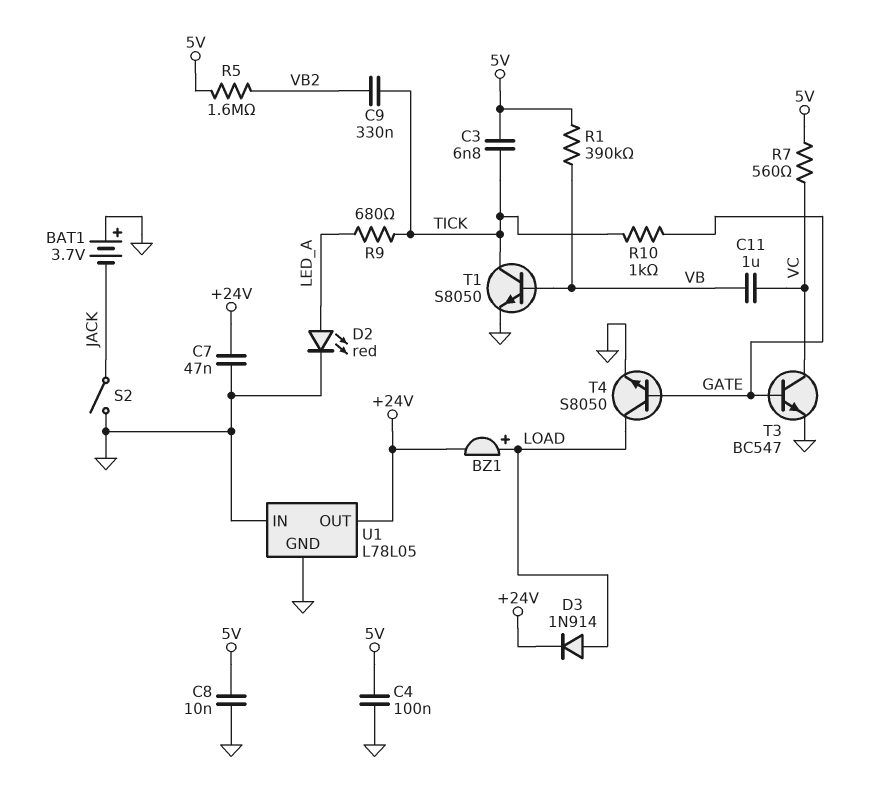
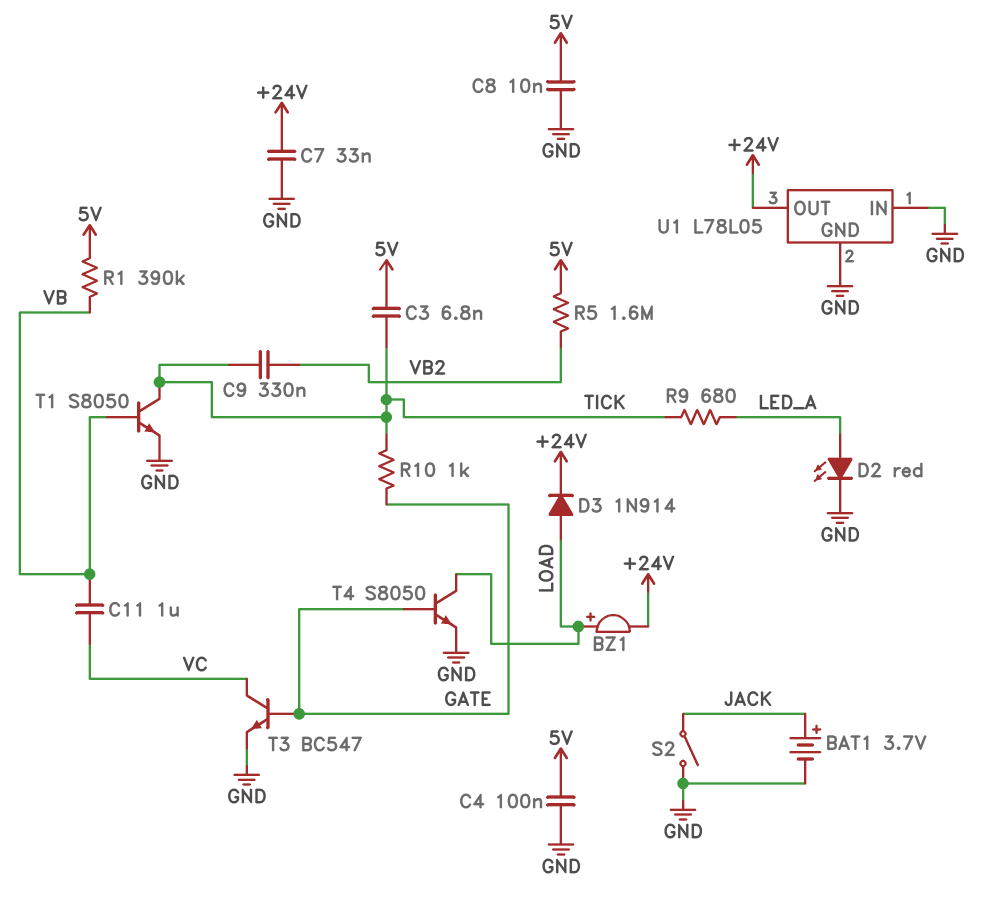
BAT1: 3.7V (plus GND, minus JACK) -> 3.7V (plus JACK, minus GND)
C7: 47nF (+24V, GND) -> 33nF (+24V, GND)
R7: 560 (5V, VC) -> none

